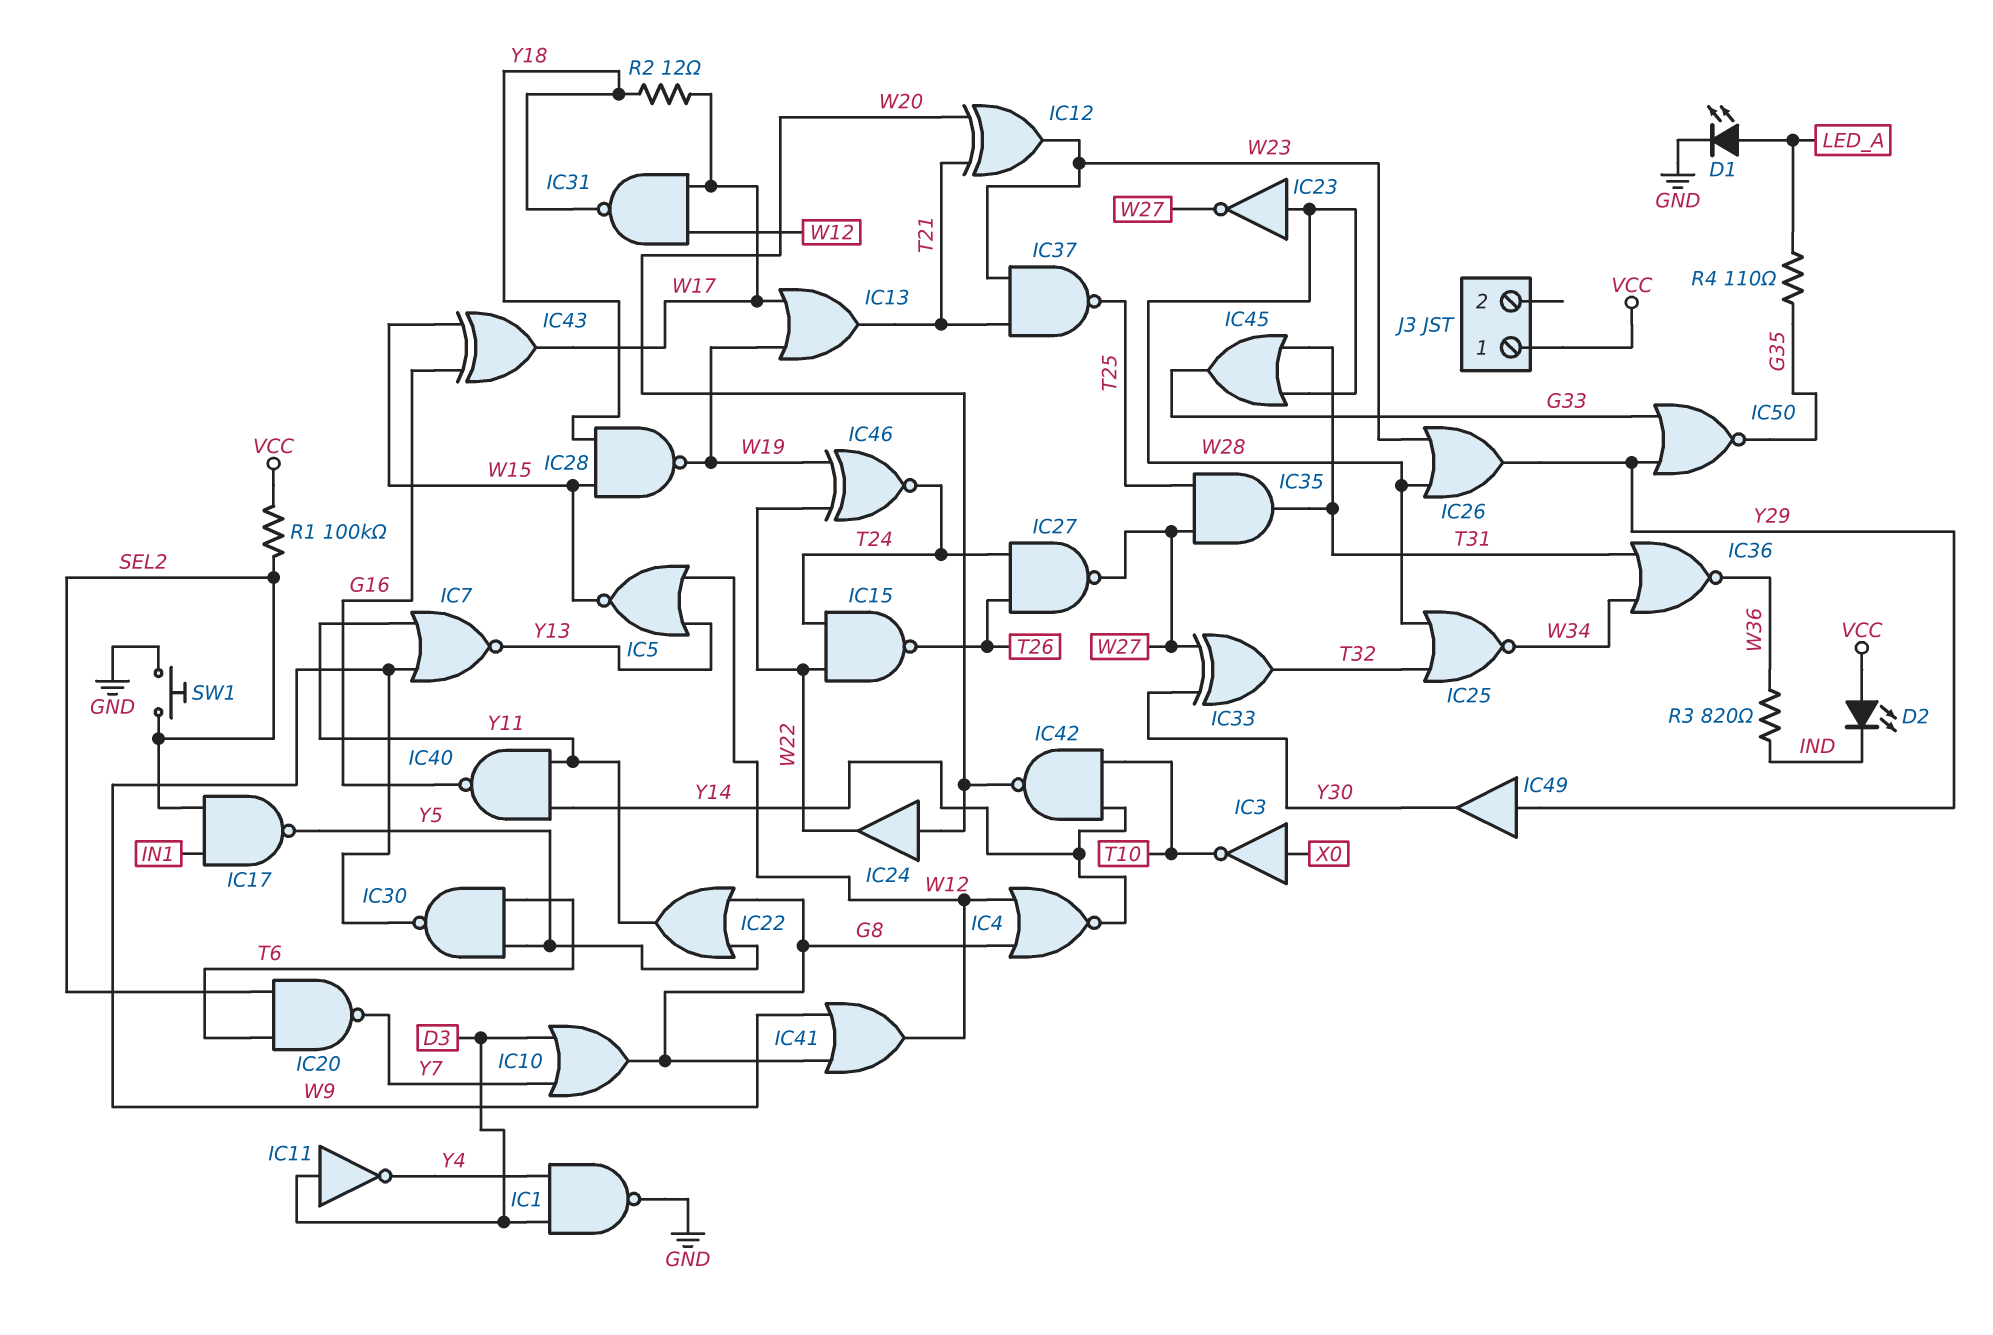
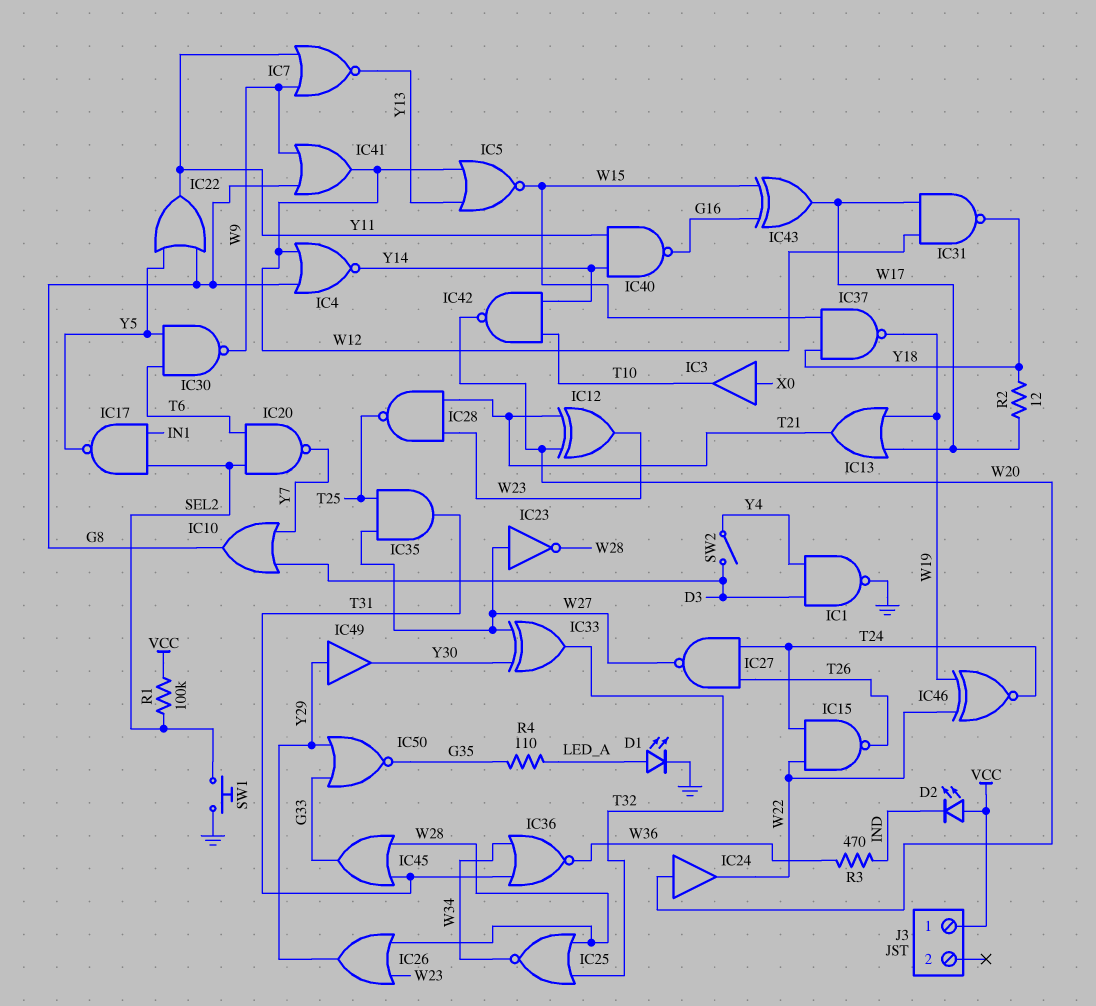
IC3: NOT (in X0, out T10) -> buffer (in X0, out T10)
IC11: NOT (in D3, out Y4) -> none
IC23: NOT (in W28, out W27) -> NOT (in W27, out W28)
IC28: NAND (in W15, in Y18, out W19) -> NAND (in T21, in W23, out T25)
IC37: NAND (in T21, in W23, out T25) -> NAND (in W15, in Y18, out W19)
R3: 820 (IND, W36) -> 470 (IND, W36)
SW2: none -> switch (D3, Y4)

